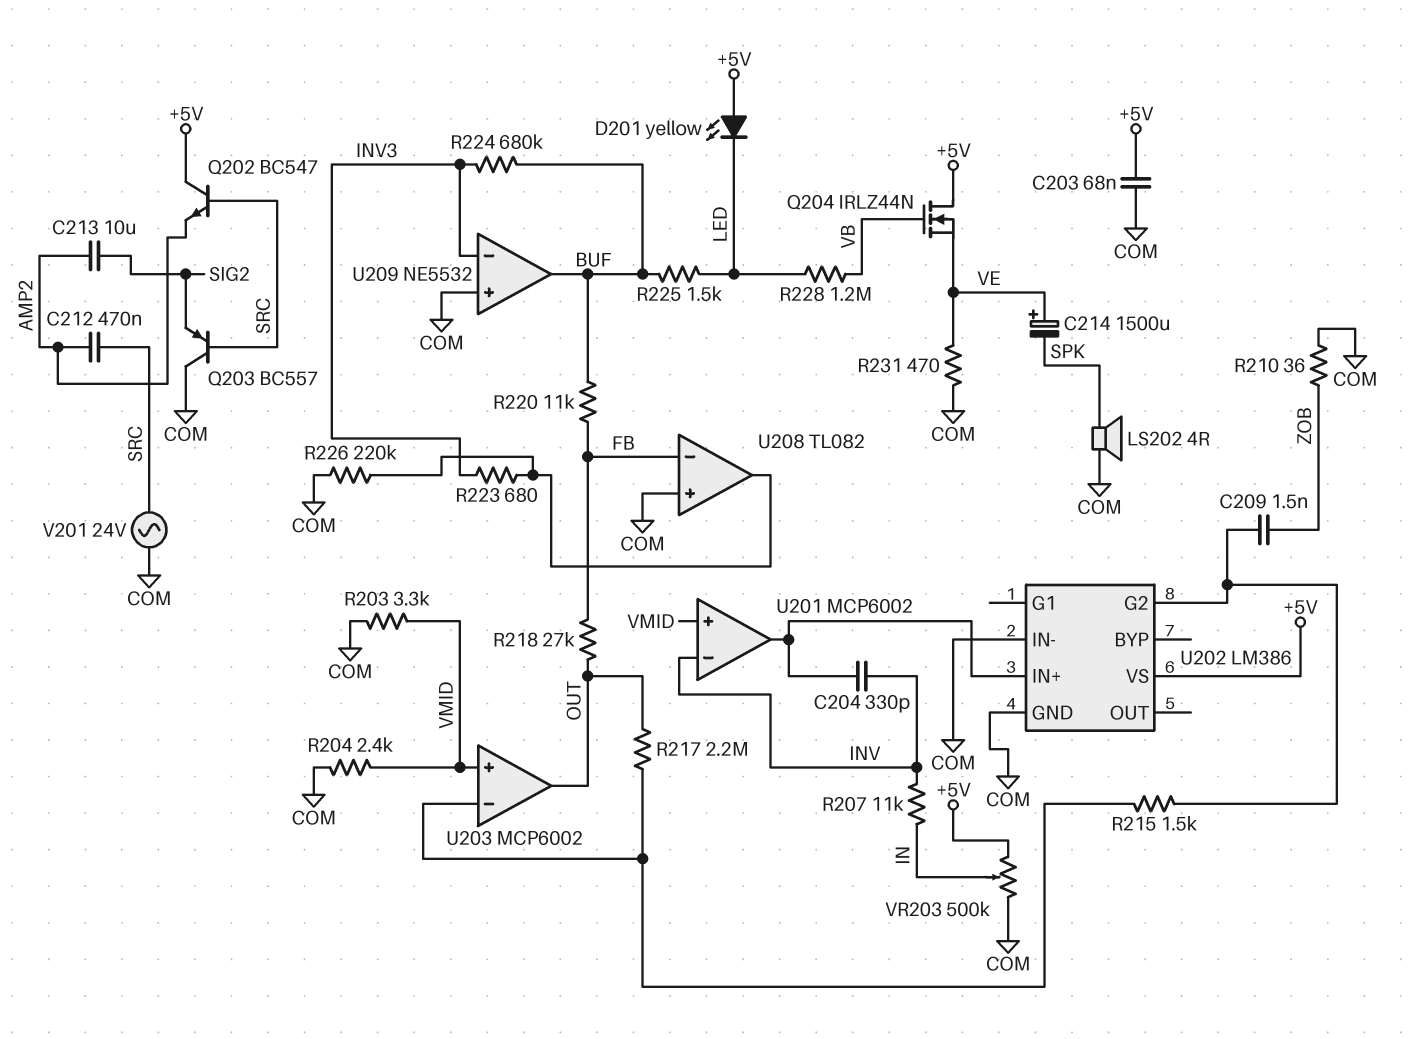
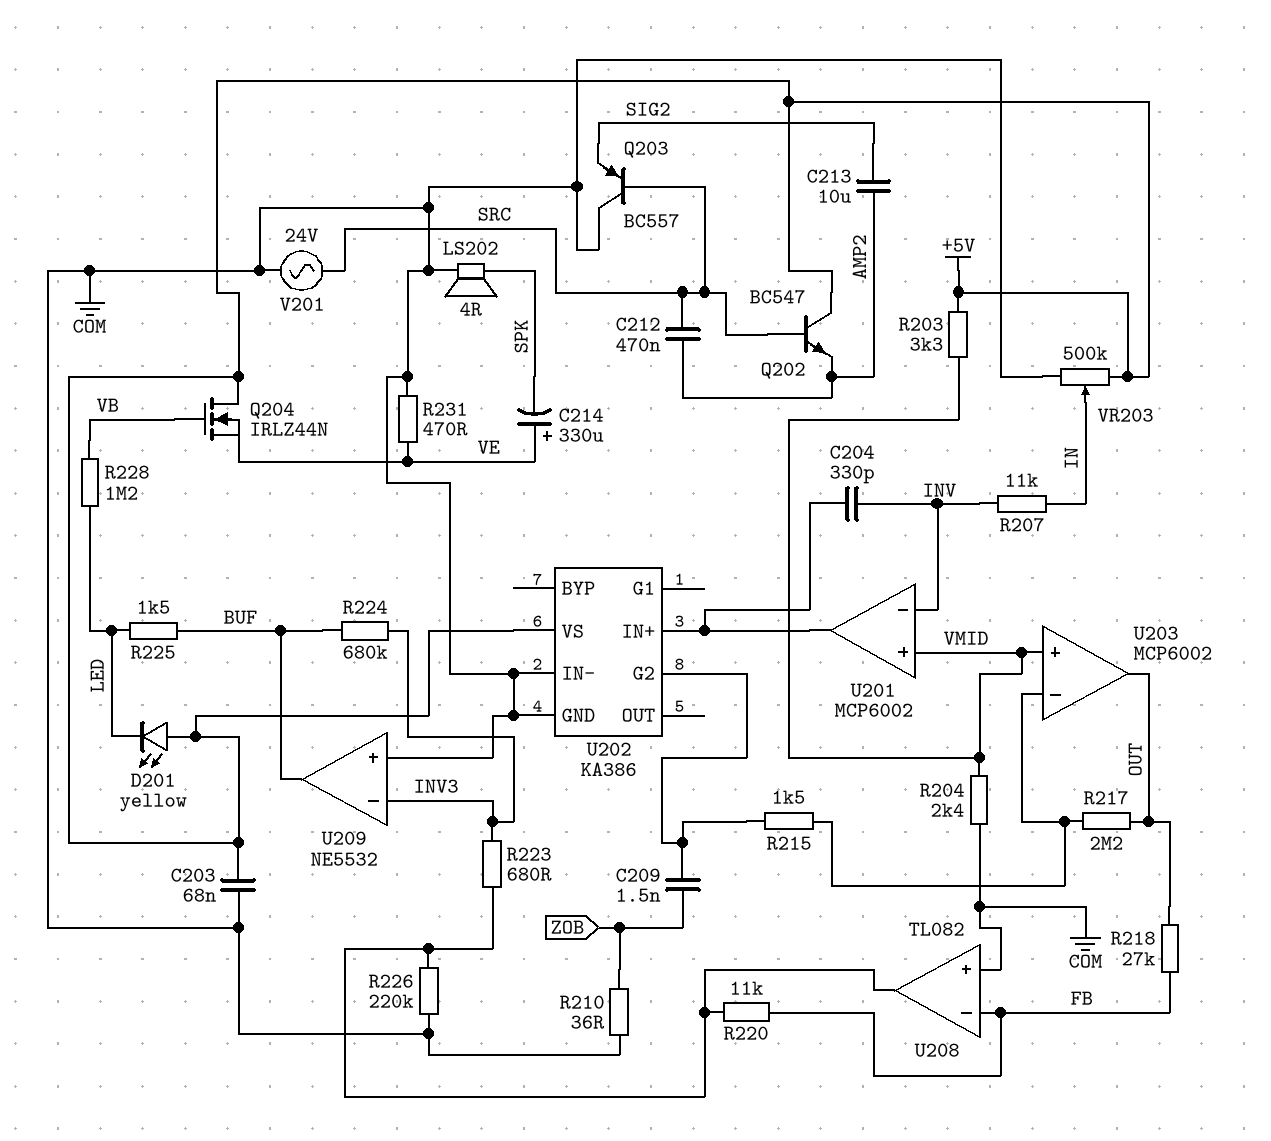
C214: 1500uF (plus VE, minus SPK) -> 330uF (plus VE, minus SPK)
R203: 3.3k (COM, VMID) -> 3.3k (+5V, VMID)
R220: 11k (BUF, FB) -> 11k (FB, U208/out)
U202: LM386 -> KA386

